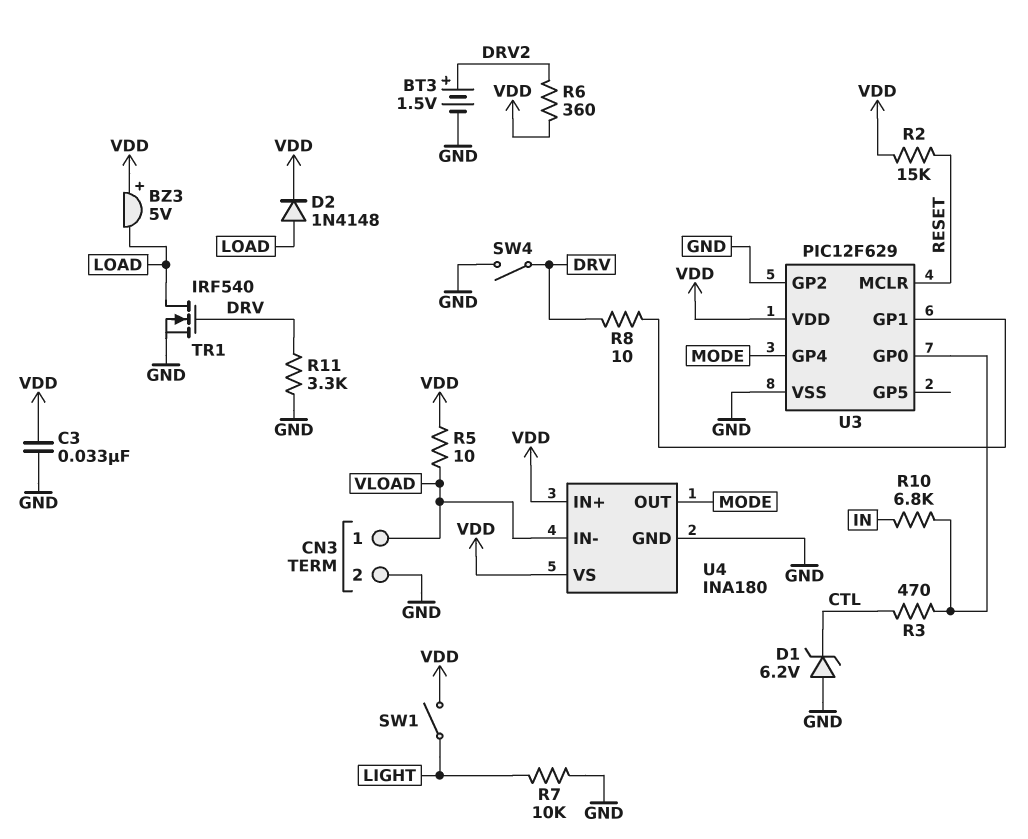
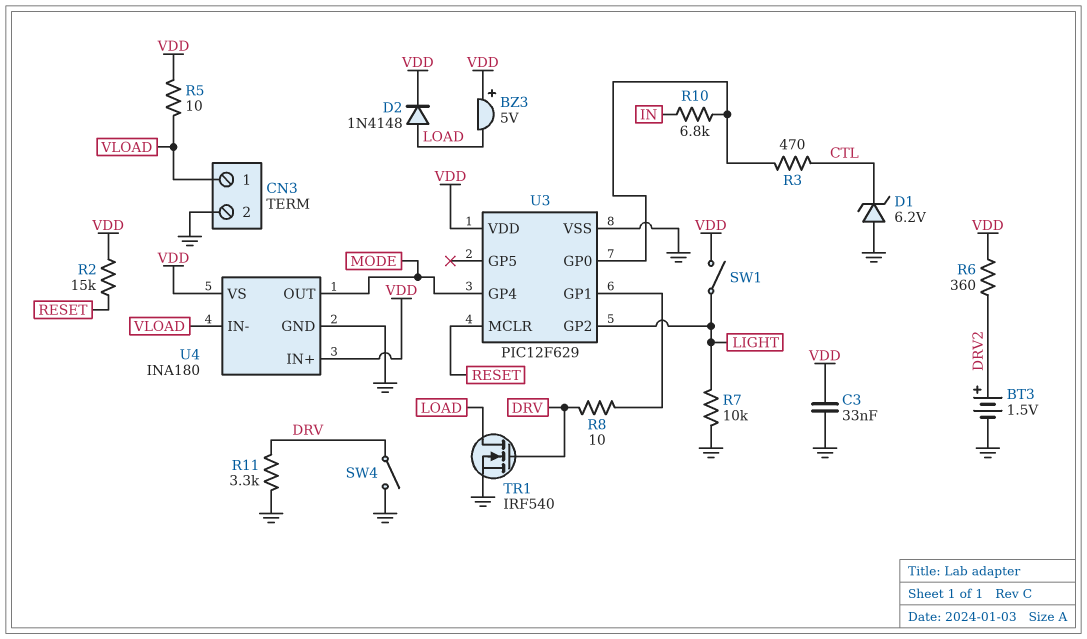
U3 pin GP2: GND -> LIGHT

